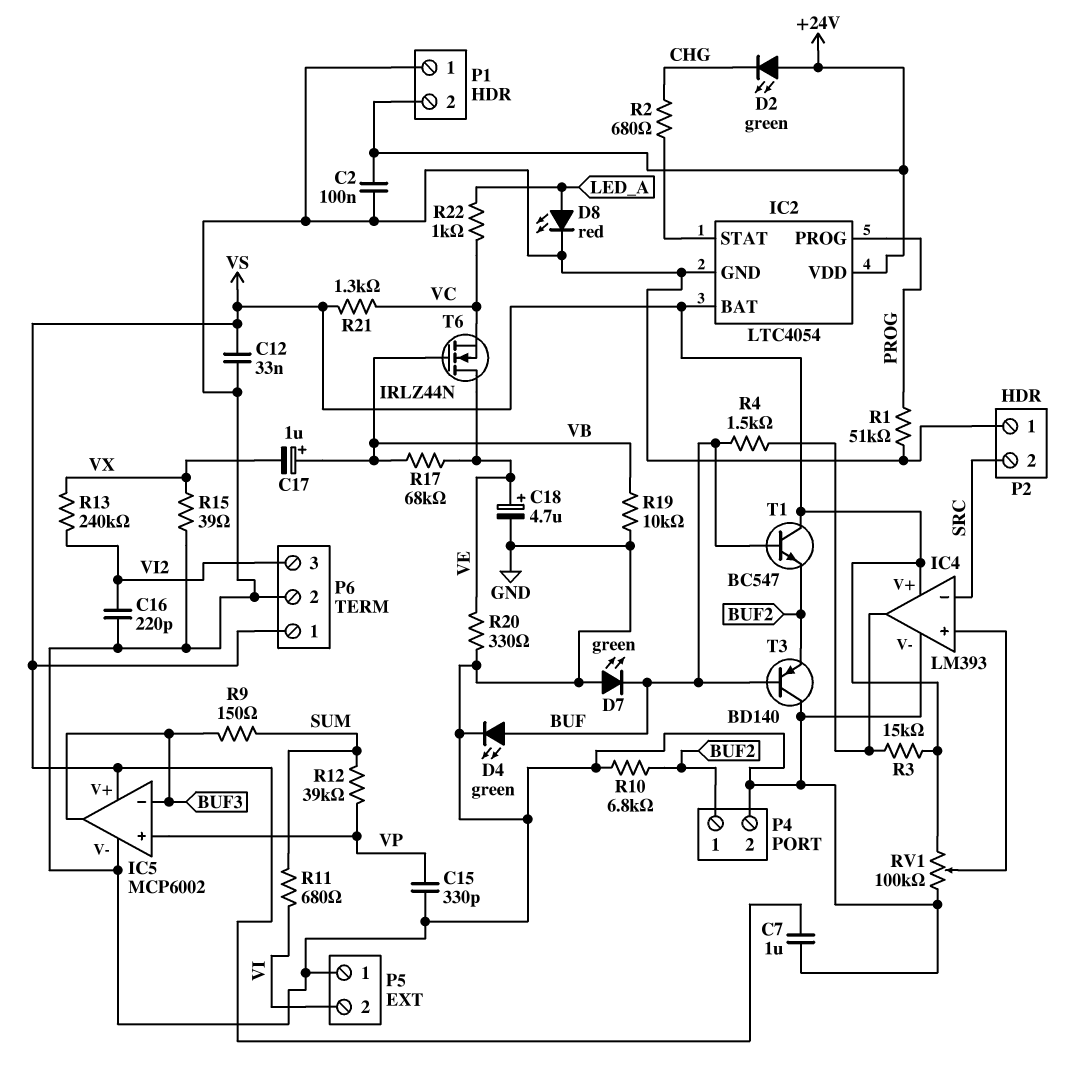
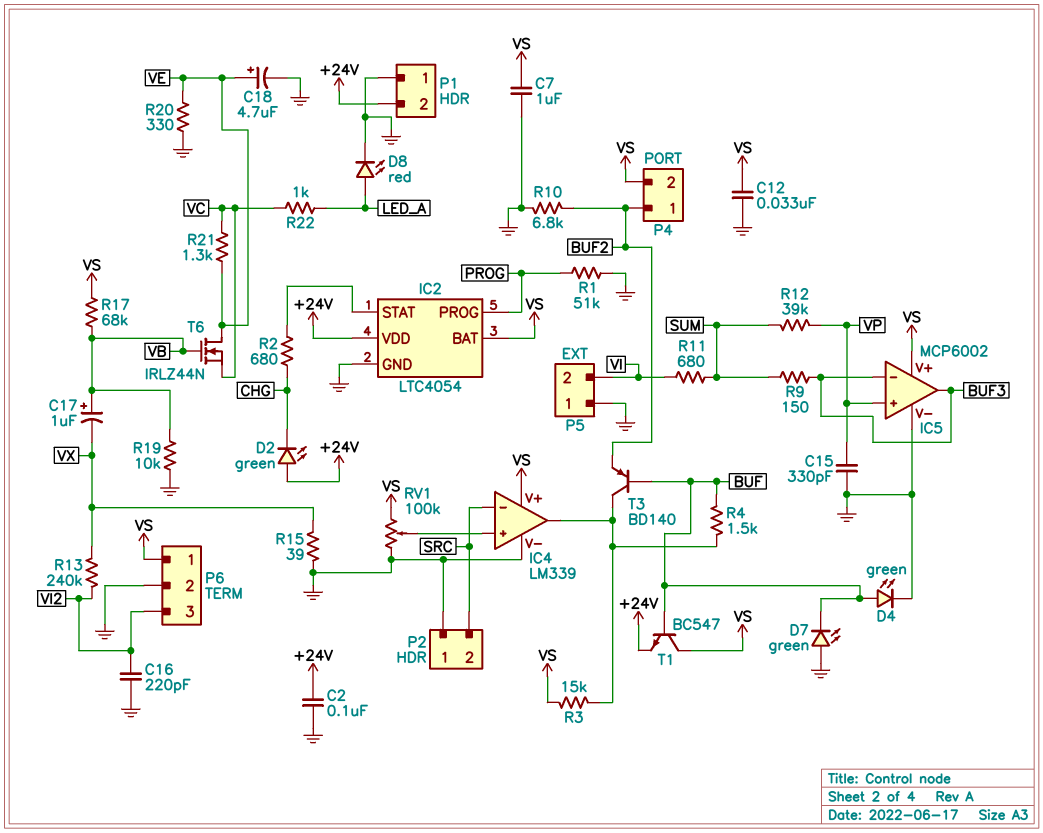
IC4: LM393 -> LM339
P4 pin 2: GND -> VS
R17: 68k (VB, VE) -> 68k (VB, VS)
R21: 1.3k (VC, VS) -> 1.3k (VC, VE)
T1: NPN BC547 (B BUF, C VS, E BUF2) -> NPN BC547 (B BUF, C VS, E +24V)
T3: PNP BD140 (B BUF, C GND, E BUF2) -> PNP BD140 (B BUF, C IC4/out, E BUF2)

